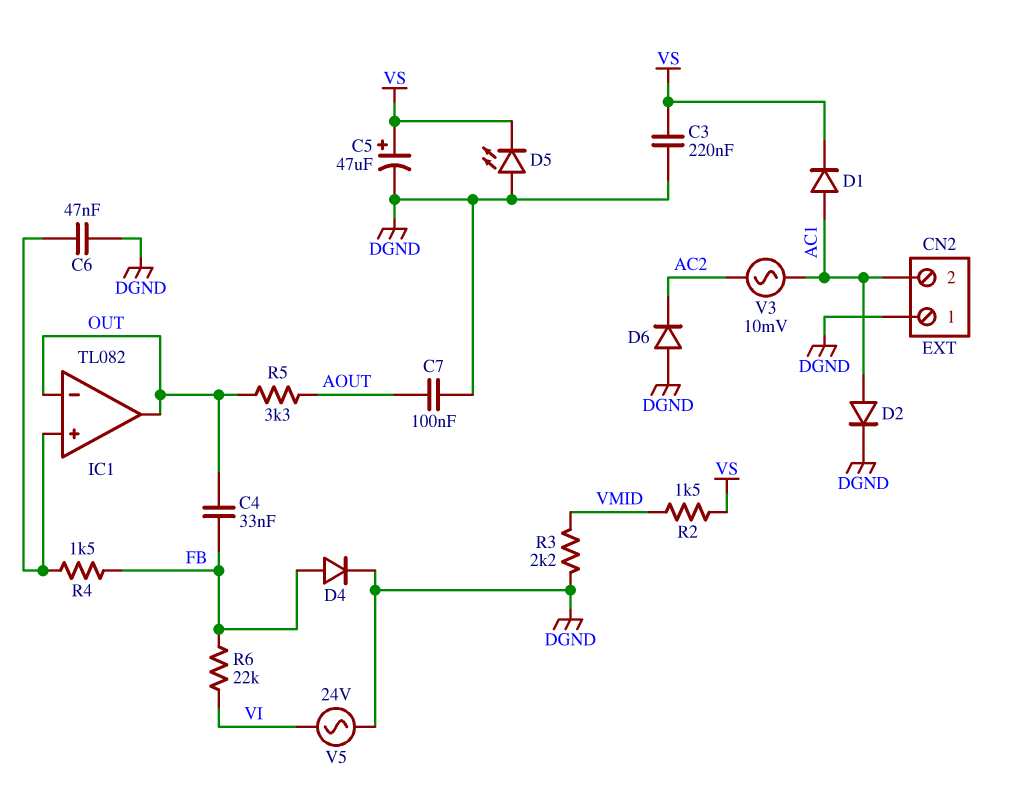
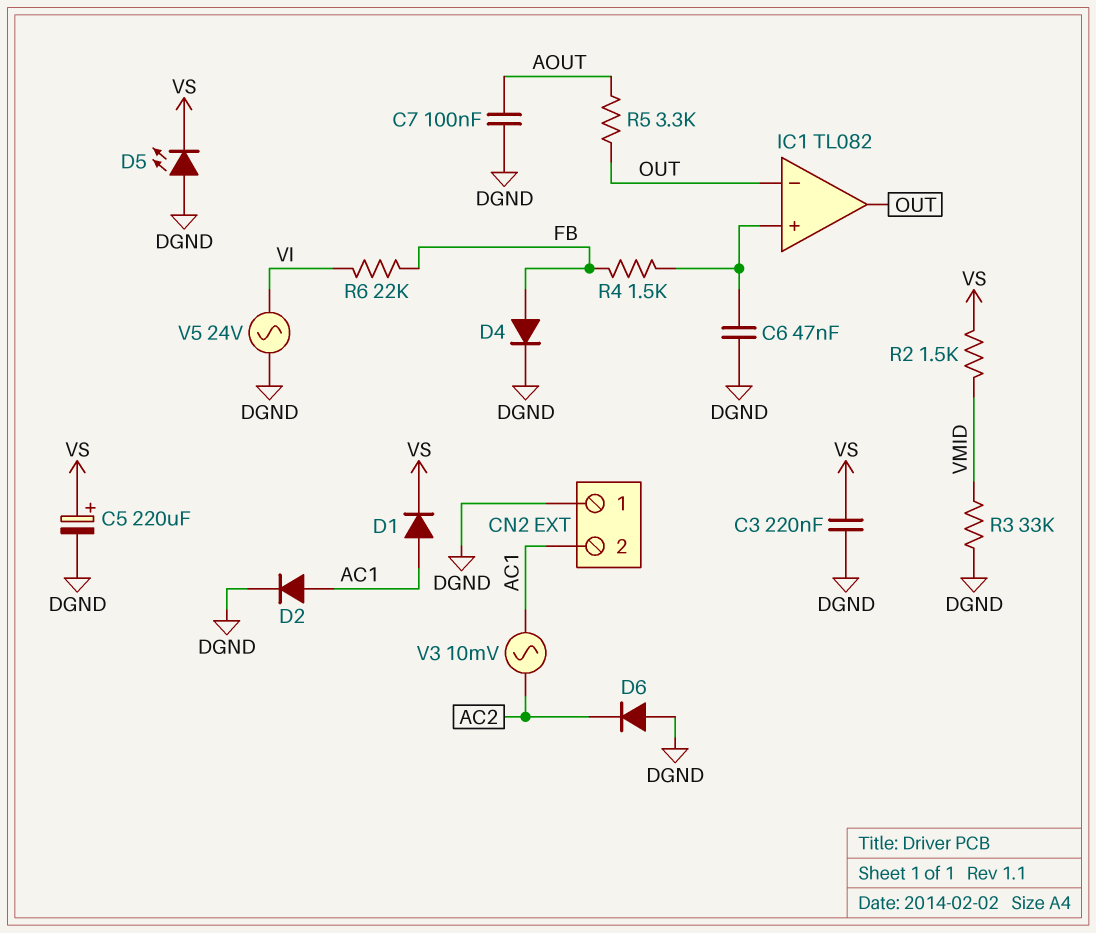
C4: 33nF (FB, OUT) -> none
C5: 47uF (plus VS, minus DGND) -> 220uF (plus VS, minus DGND)
R3: 2.2k (DGND, VMID) -> 33k (DGND, VMID)

